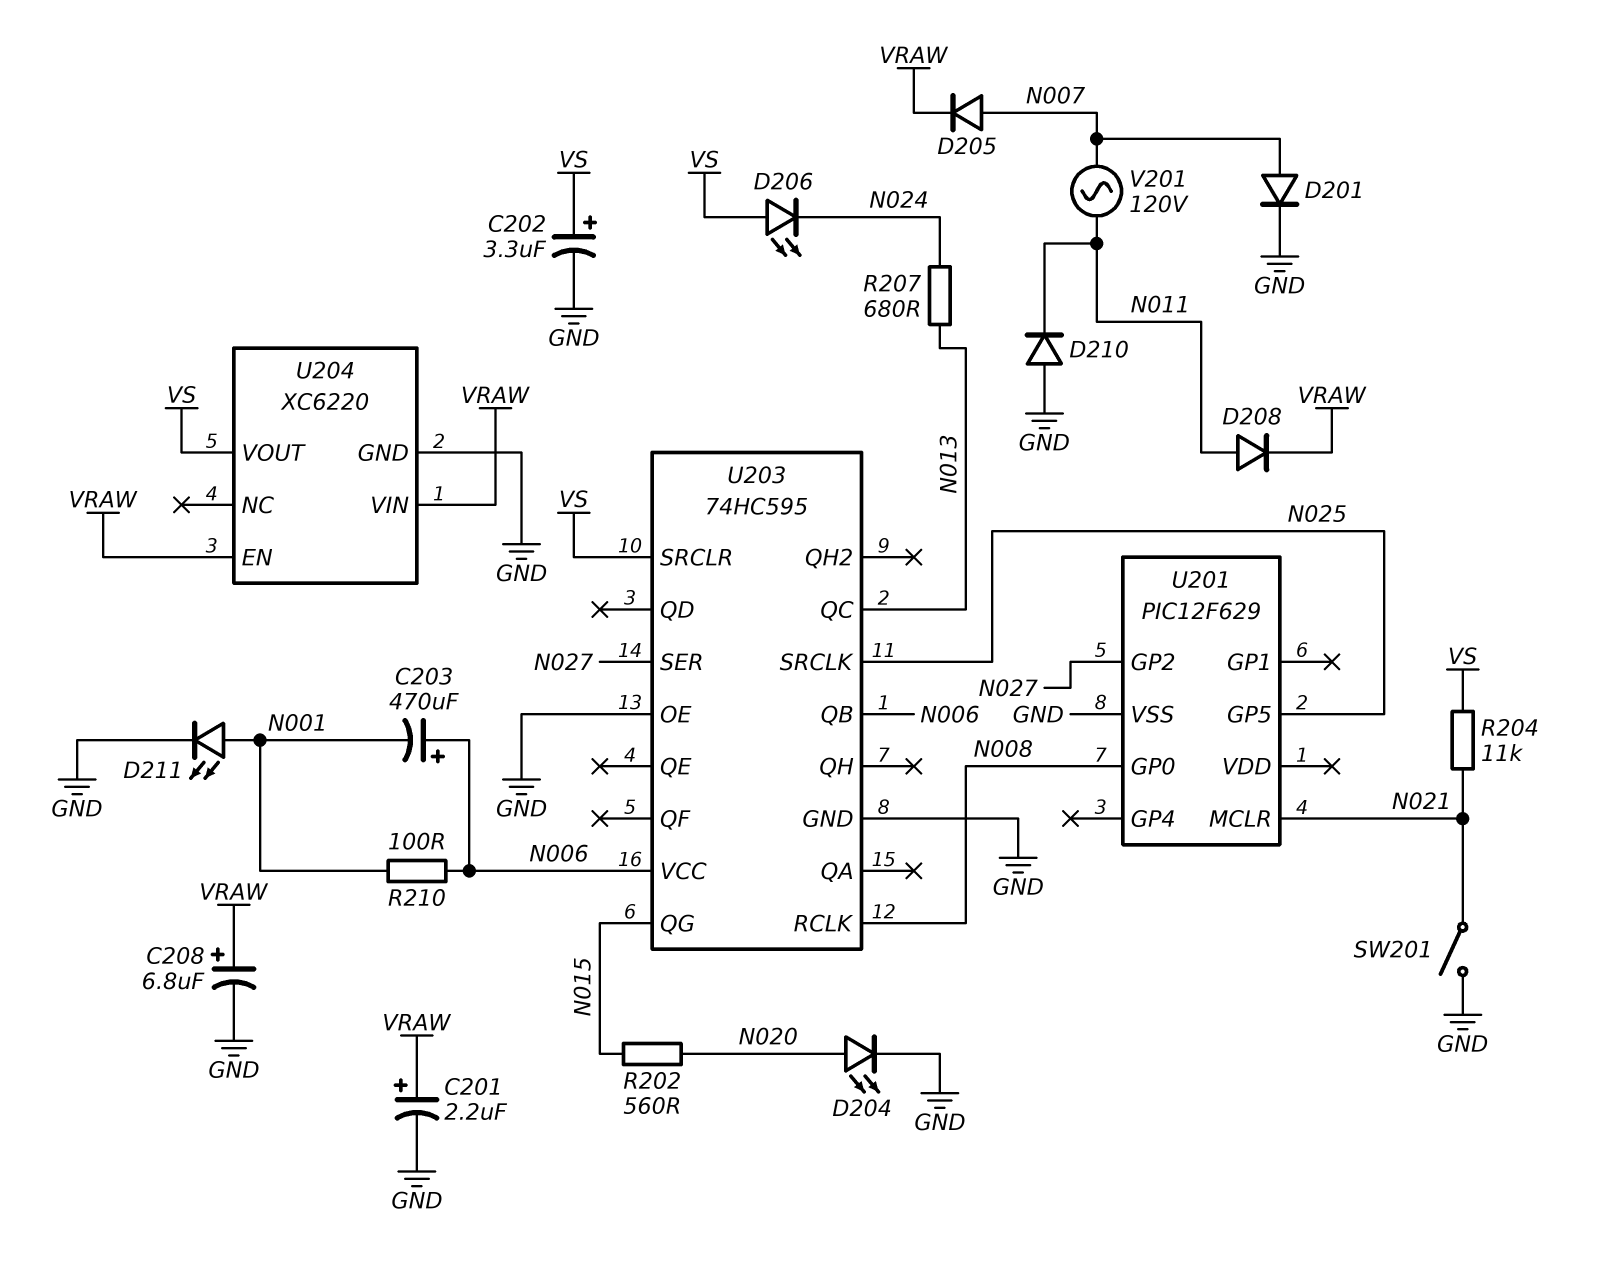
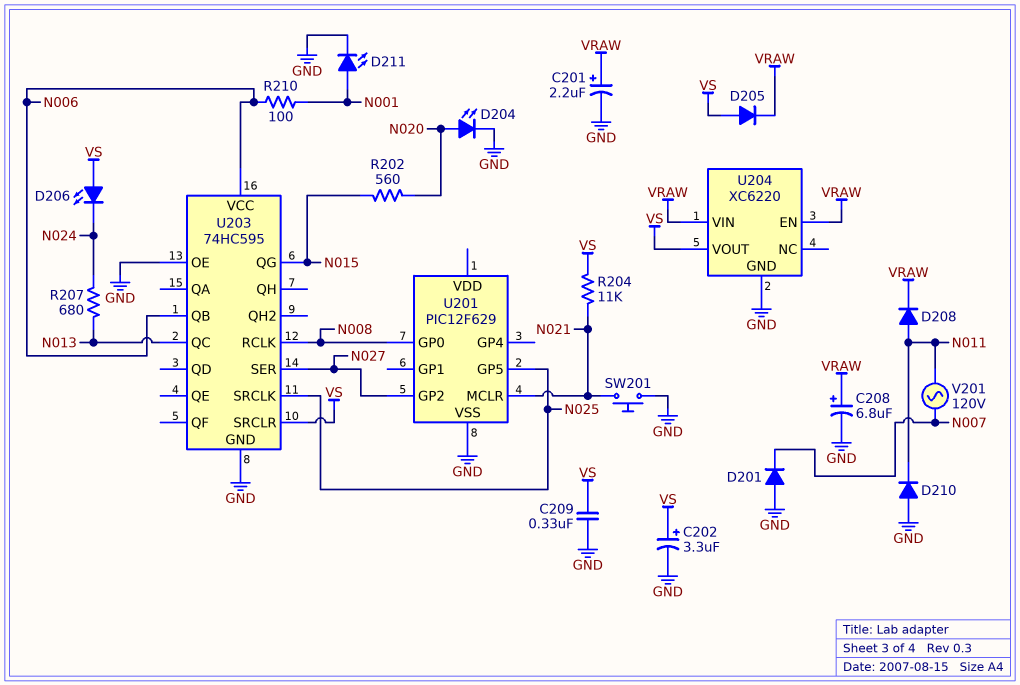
C203: 470uF (plus N006, minus N001) -> none
C209: none -> 330nF (GND, VS)
D201: diode (A N007, K GND) -> diode (A GND, K N007)
D205: diode (A N007, K VRAW) -> diode (A VS, K VRAW)
SW201: switch (GND, N021) -> button (GND, N021)

